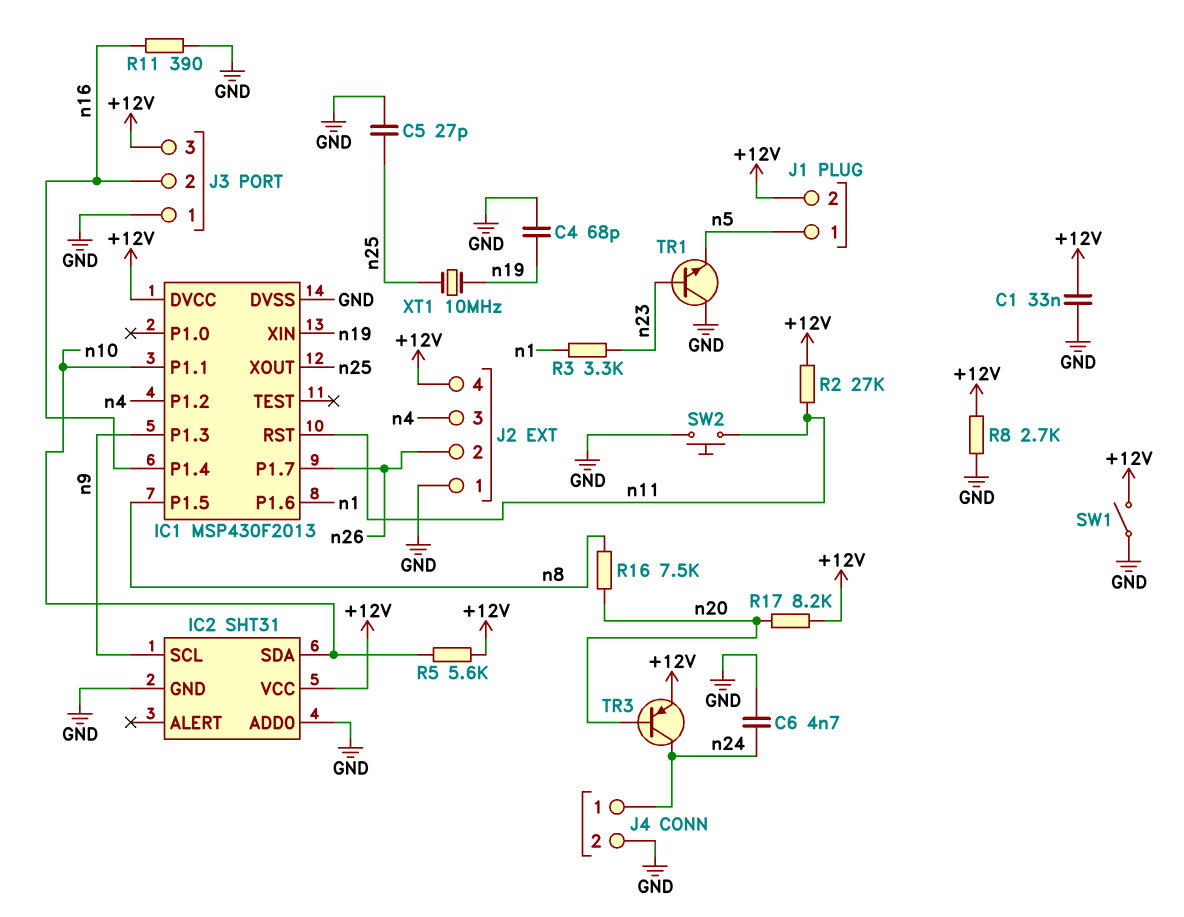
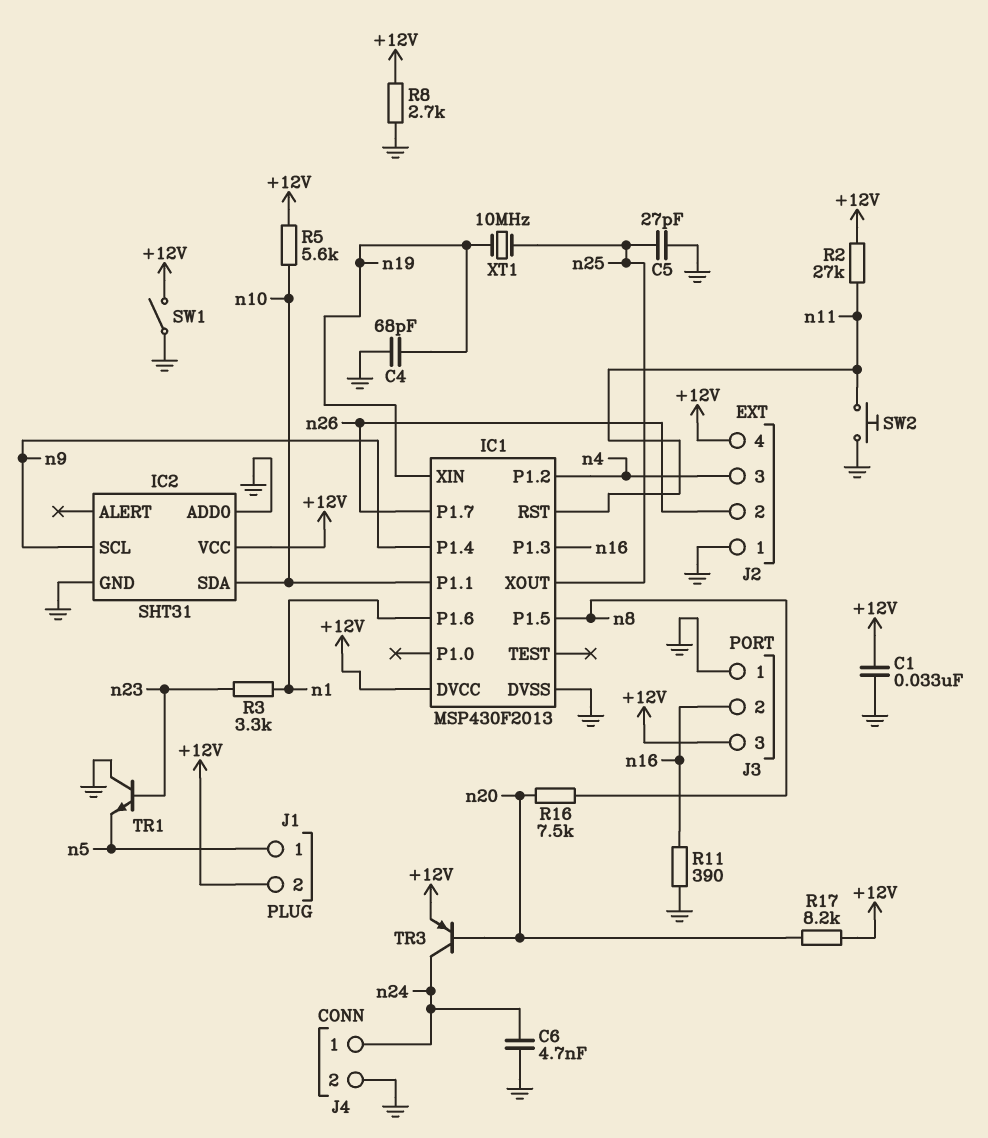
IC1 pin P1.3: n9 -> n16
IC1 pin P1.4: n16 -> n9

